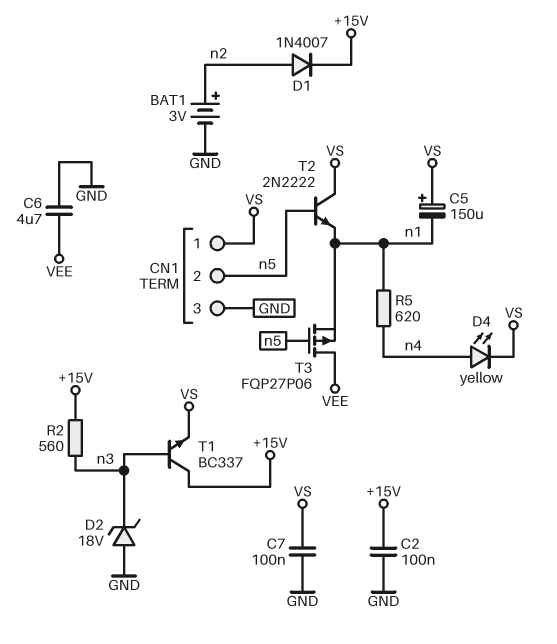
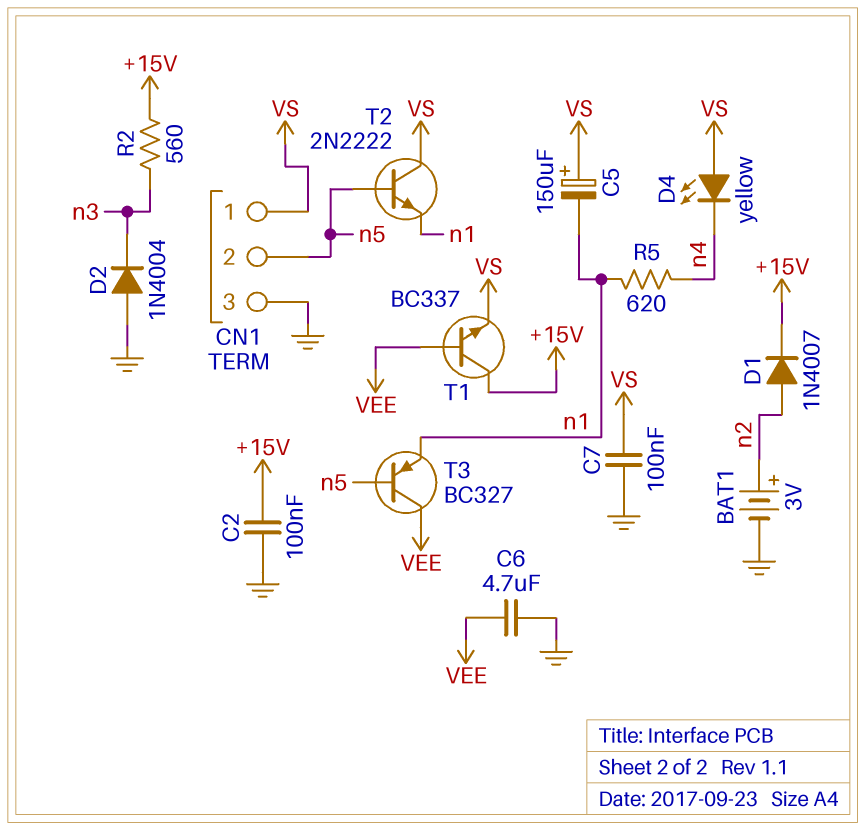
D2: zener 18V (A GND, K n3) -> diode 1N4004 (A GND, K n3)
D4: LED yellow (A n4, K VS) -> LED yellow (A VS, K n4)
T1: NPN BC337 (B n3, C +15V, E VS) -> NPN BC337 (B VEE, C +15V, E VS)
T3: PMOS FQP27P06 (G n5, D VEE, S n1) -> PNP BC327 (B n5, C VEE, E n1)

